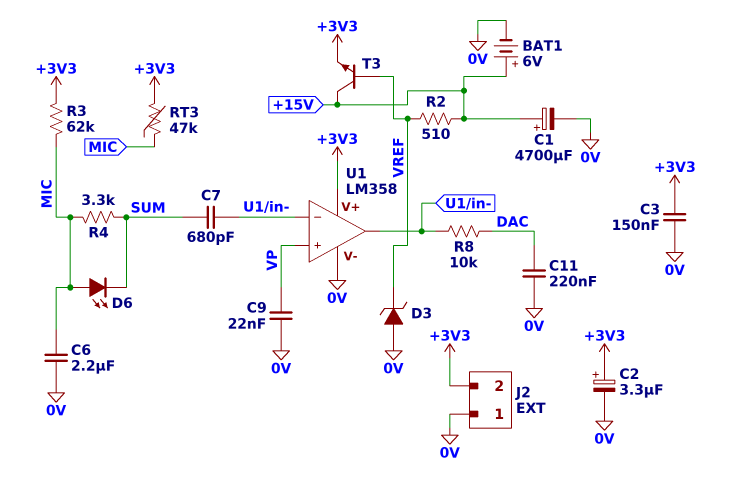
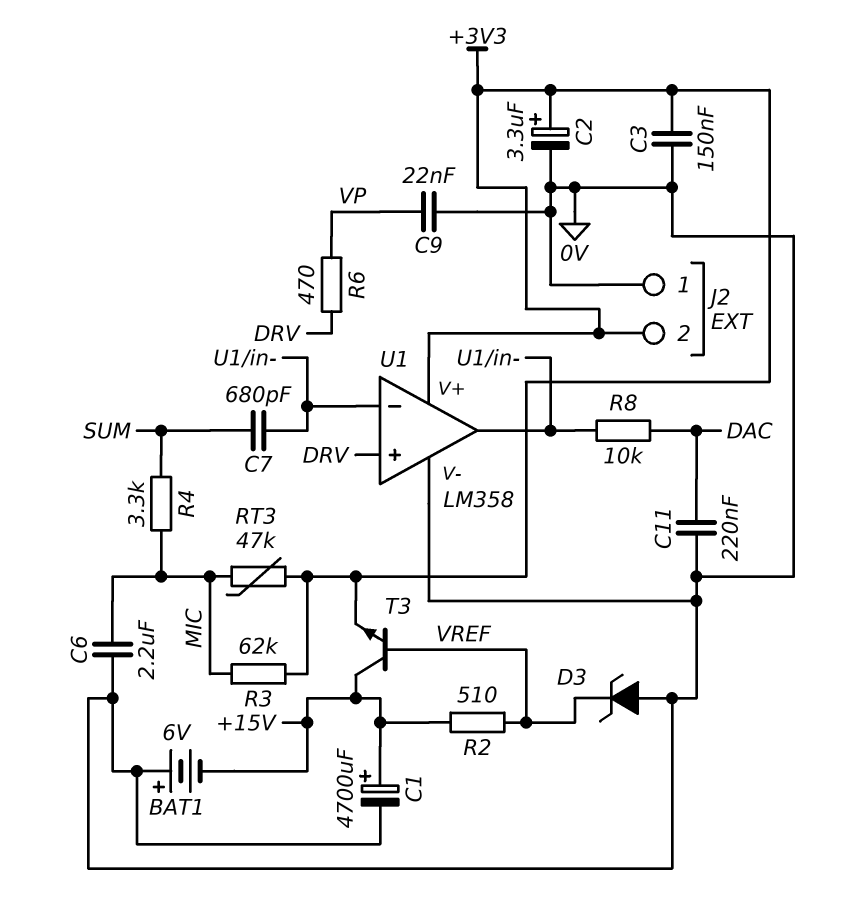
BAT1: 6V (plus +15V, minus 0V) -> 6V (plus 0V, minus +15V)
D6: LED (A MIC, K SUM) -> none
R6: none -> 470 (DRV, VP)
U1 pin in+: VP -> DRV

